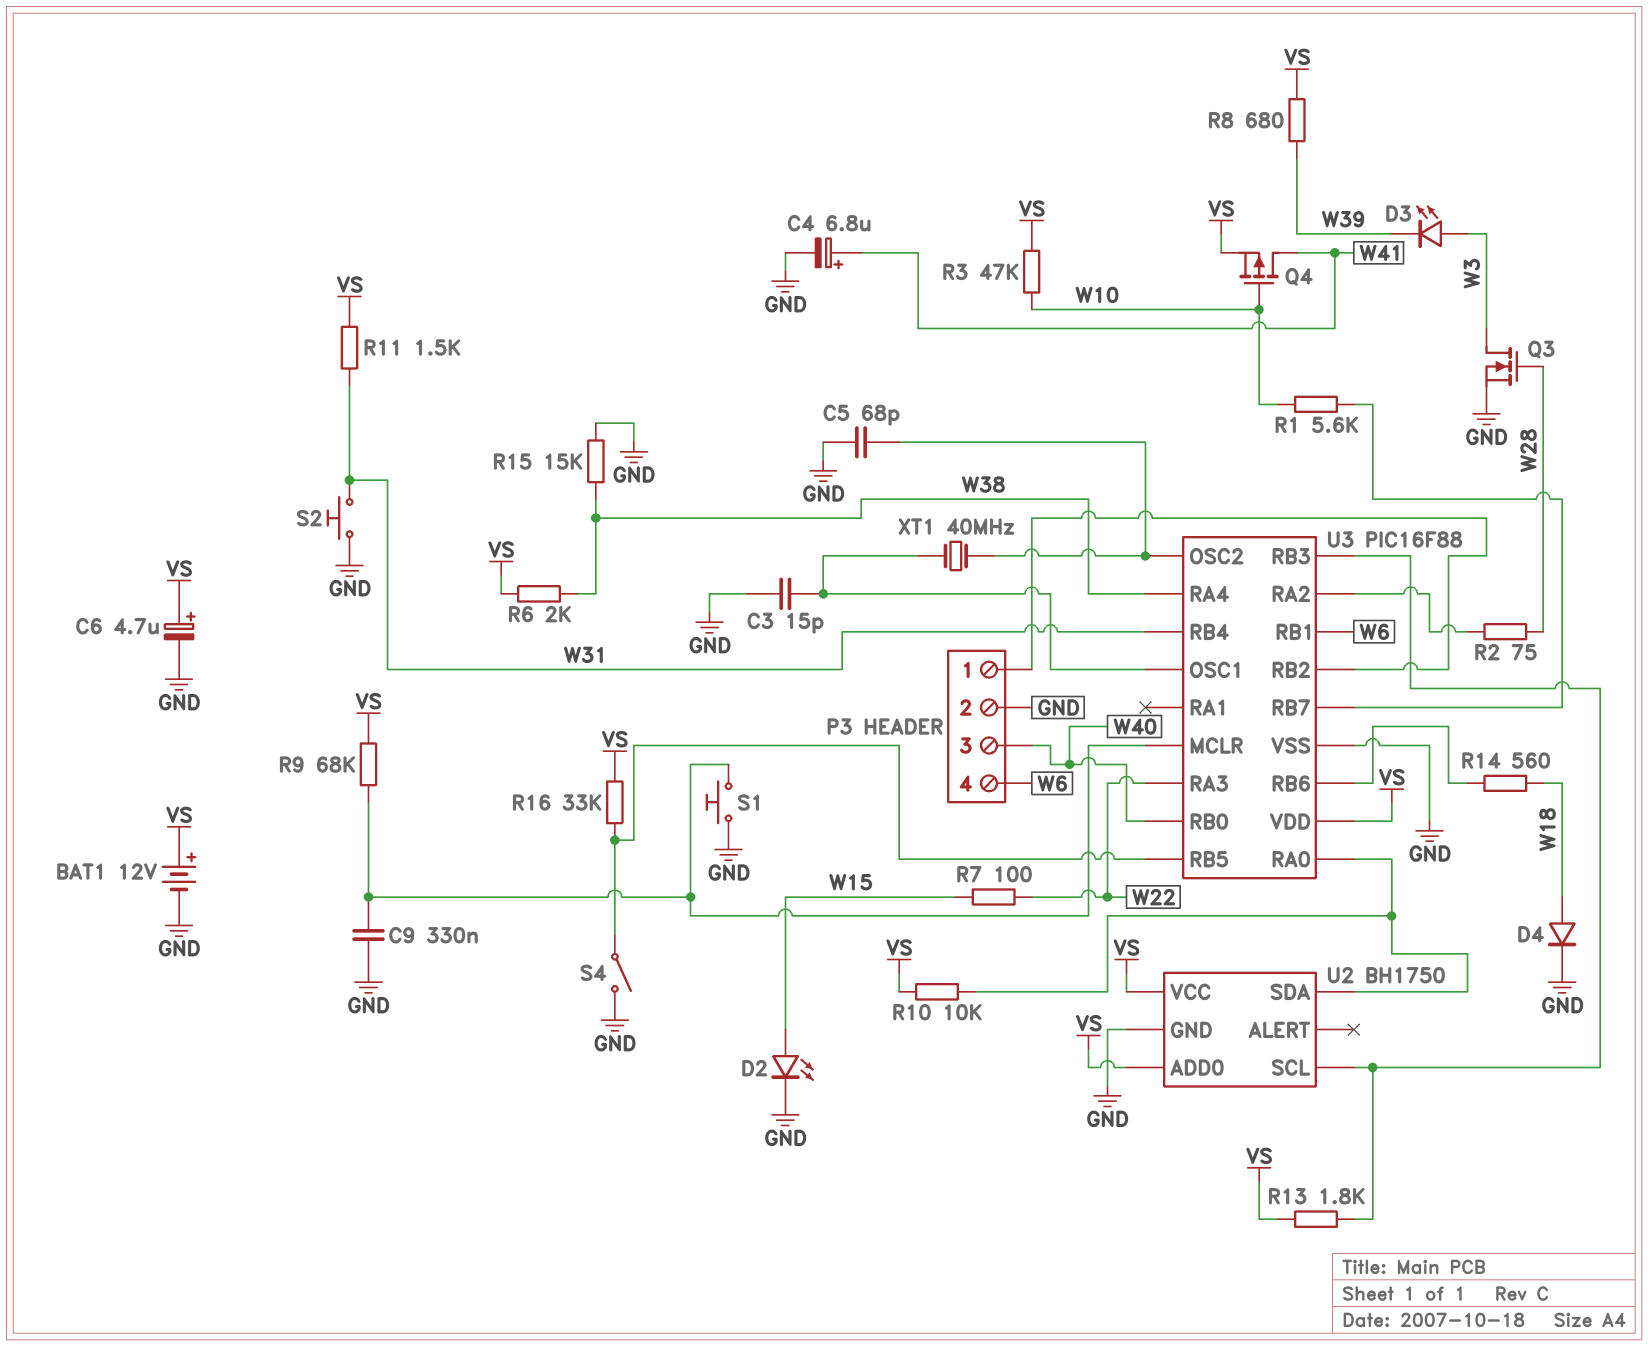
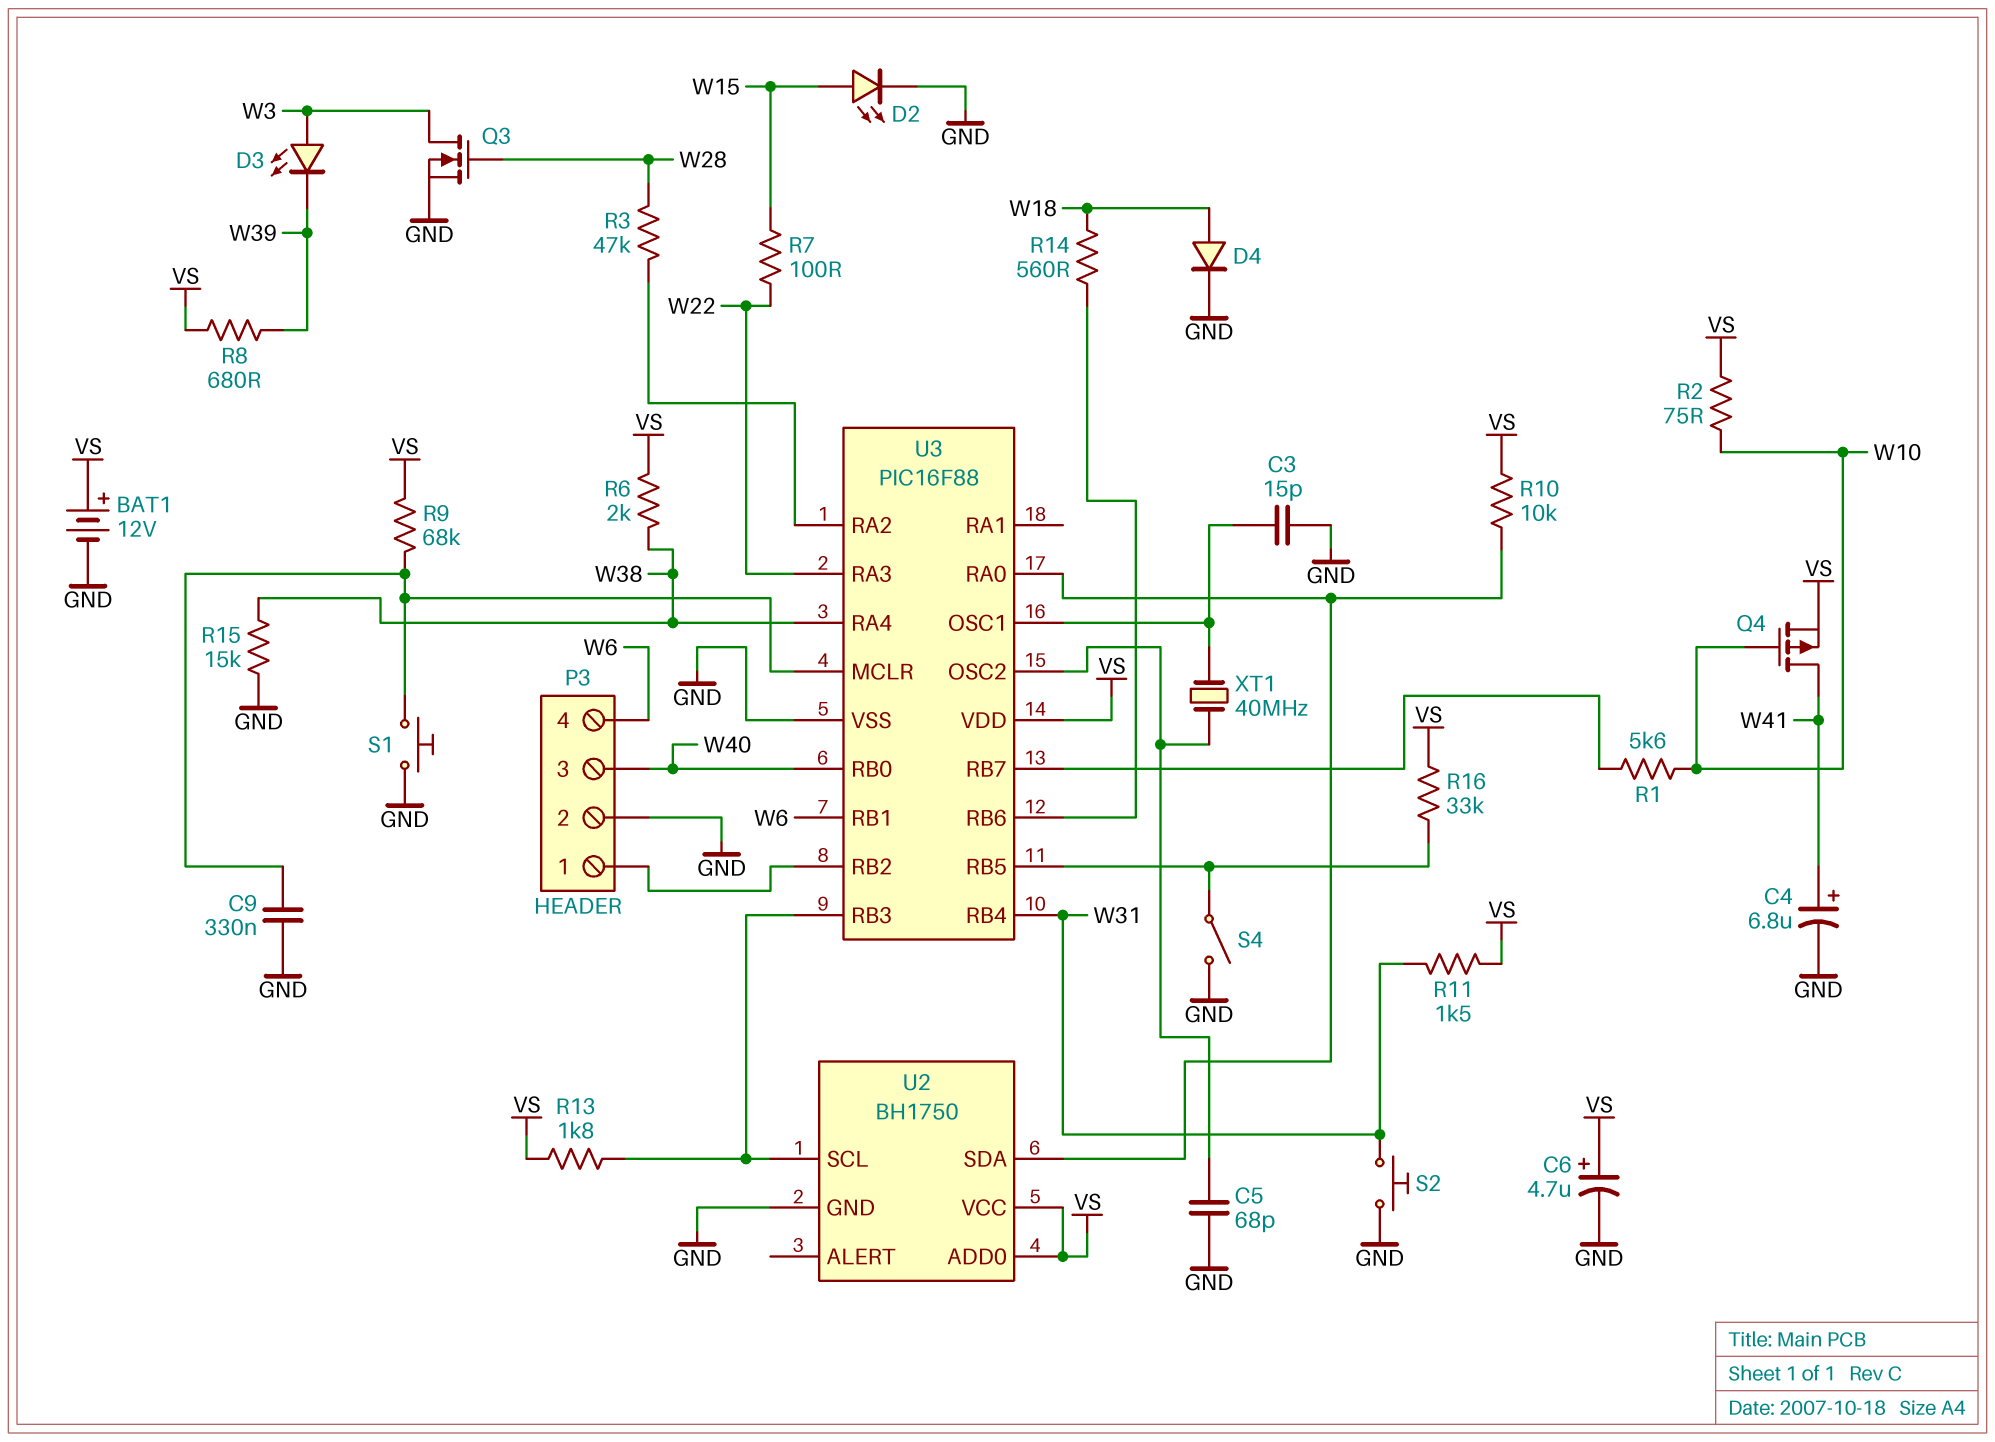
R2: 75 (U3/RA2, W28) -> 75 (VS, W10)
R3: 47k (VS, W10) -> 47k (U3/RA2, W28)

